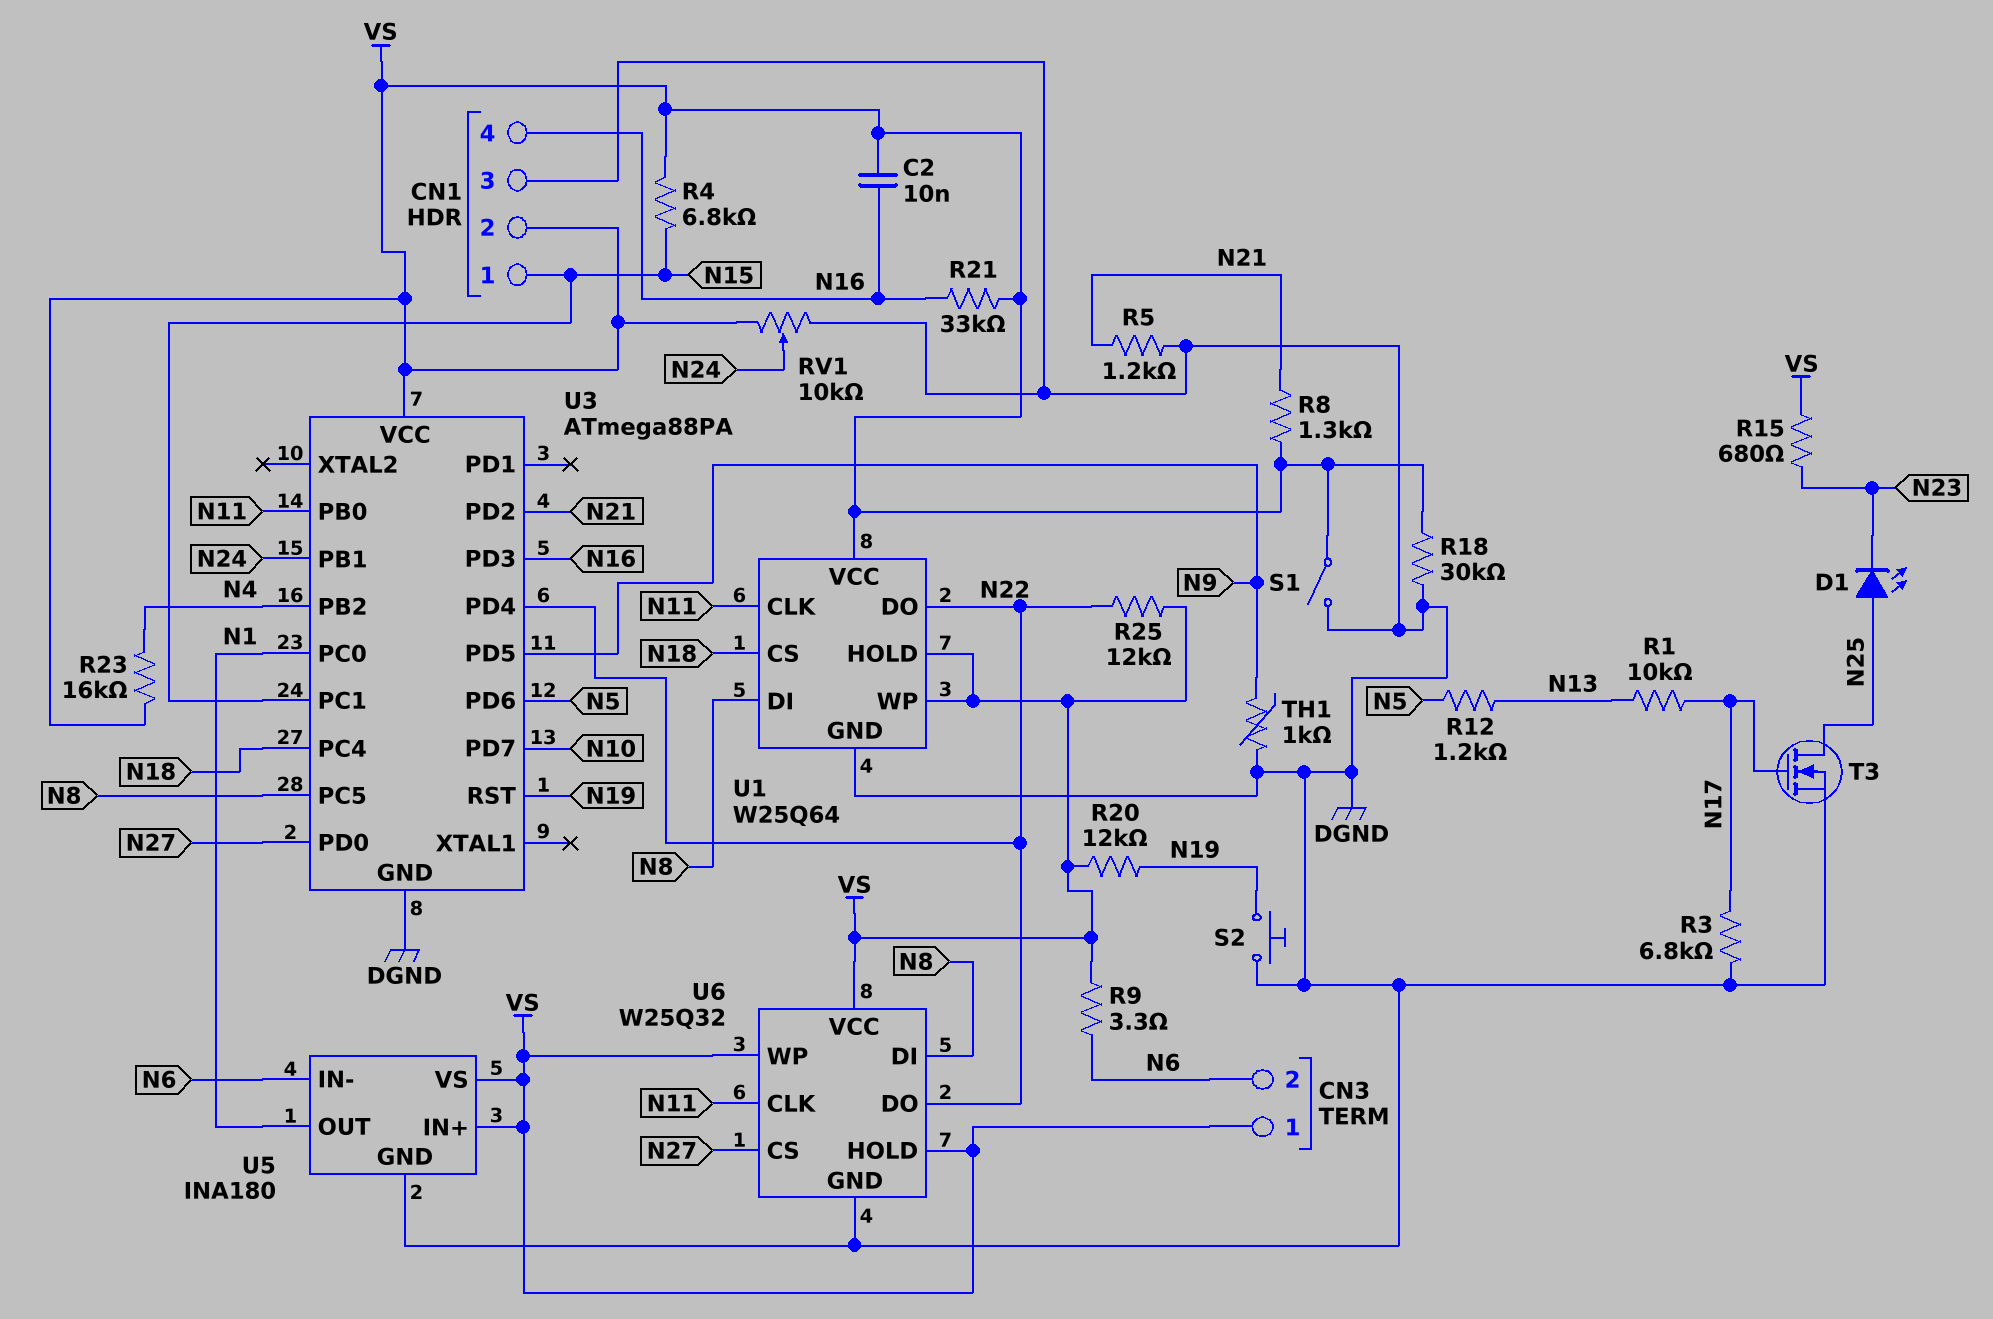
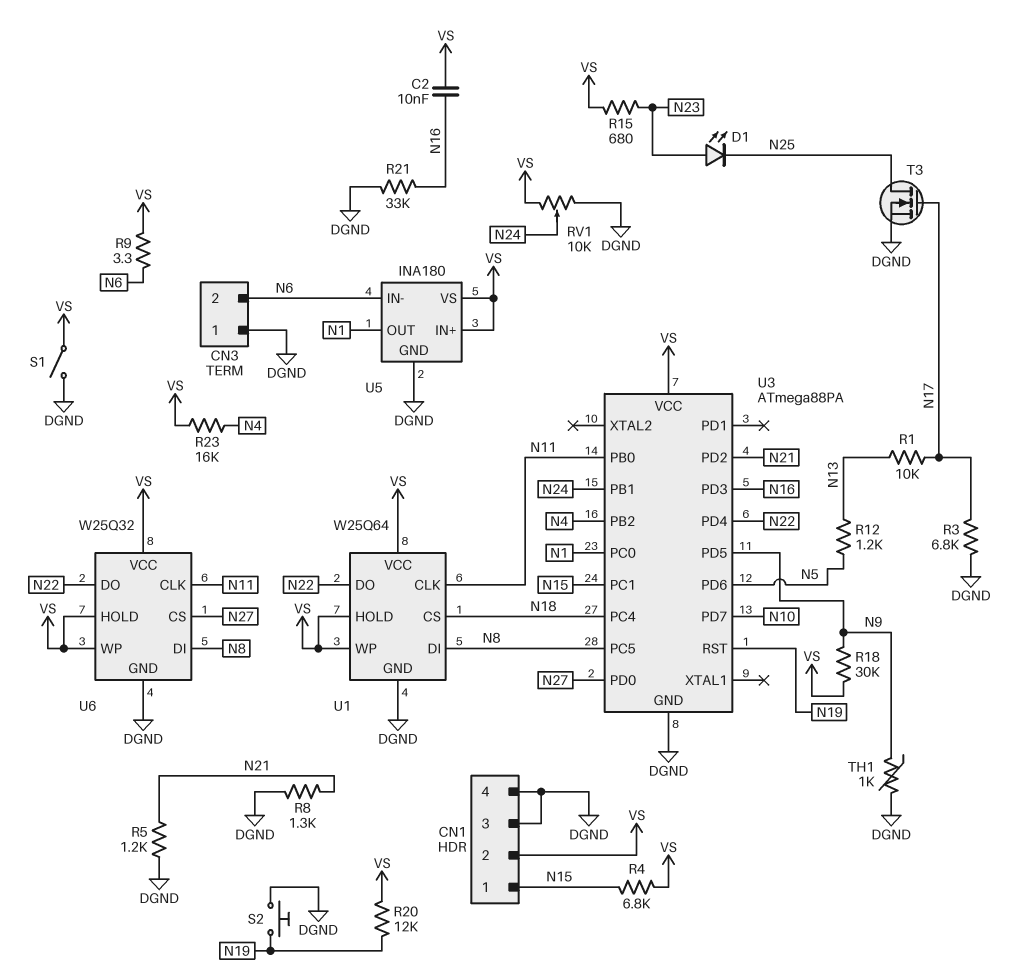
CN1 pin 4: N16 -> DGND
CN3 pin 1: VS -> DGND
D1: LED (A N25, K N23) -> LED (A N23, K N25)
R8: 1.3k (N21, VS) -> 1.3k (DGND, N21)
R18: 30k (DGND, VS) -> 30k (N9, VS)
R21: 33k (N16, VS) -> 33k (DGND, N16)
R25: 12k (N22, VS) -> none

